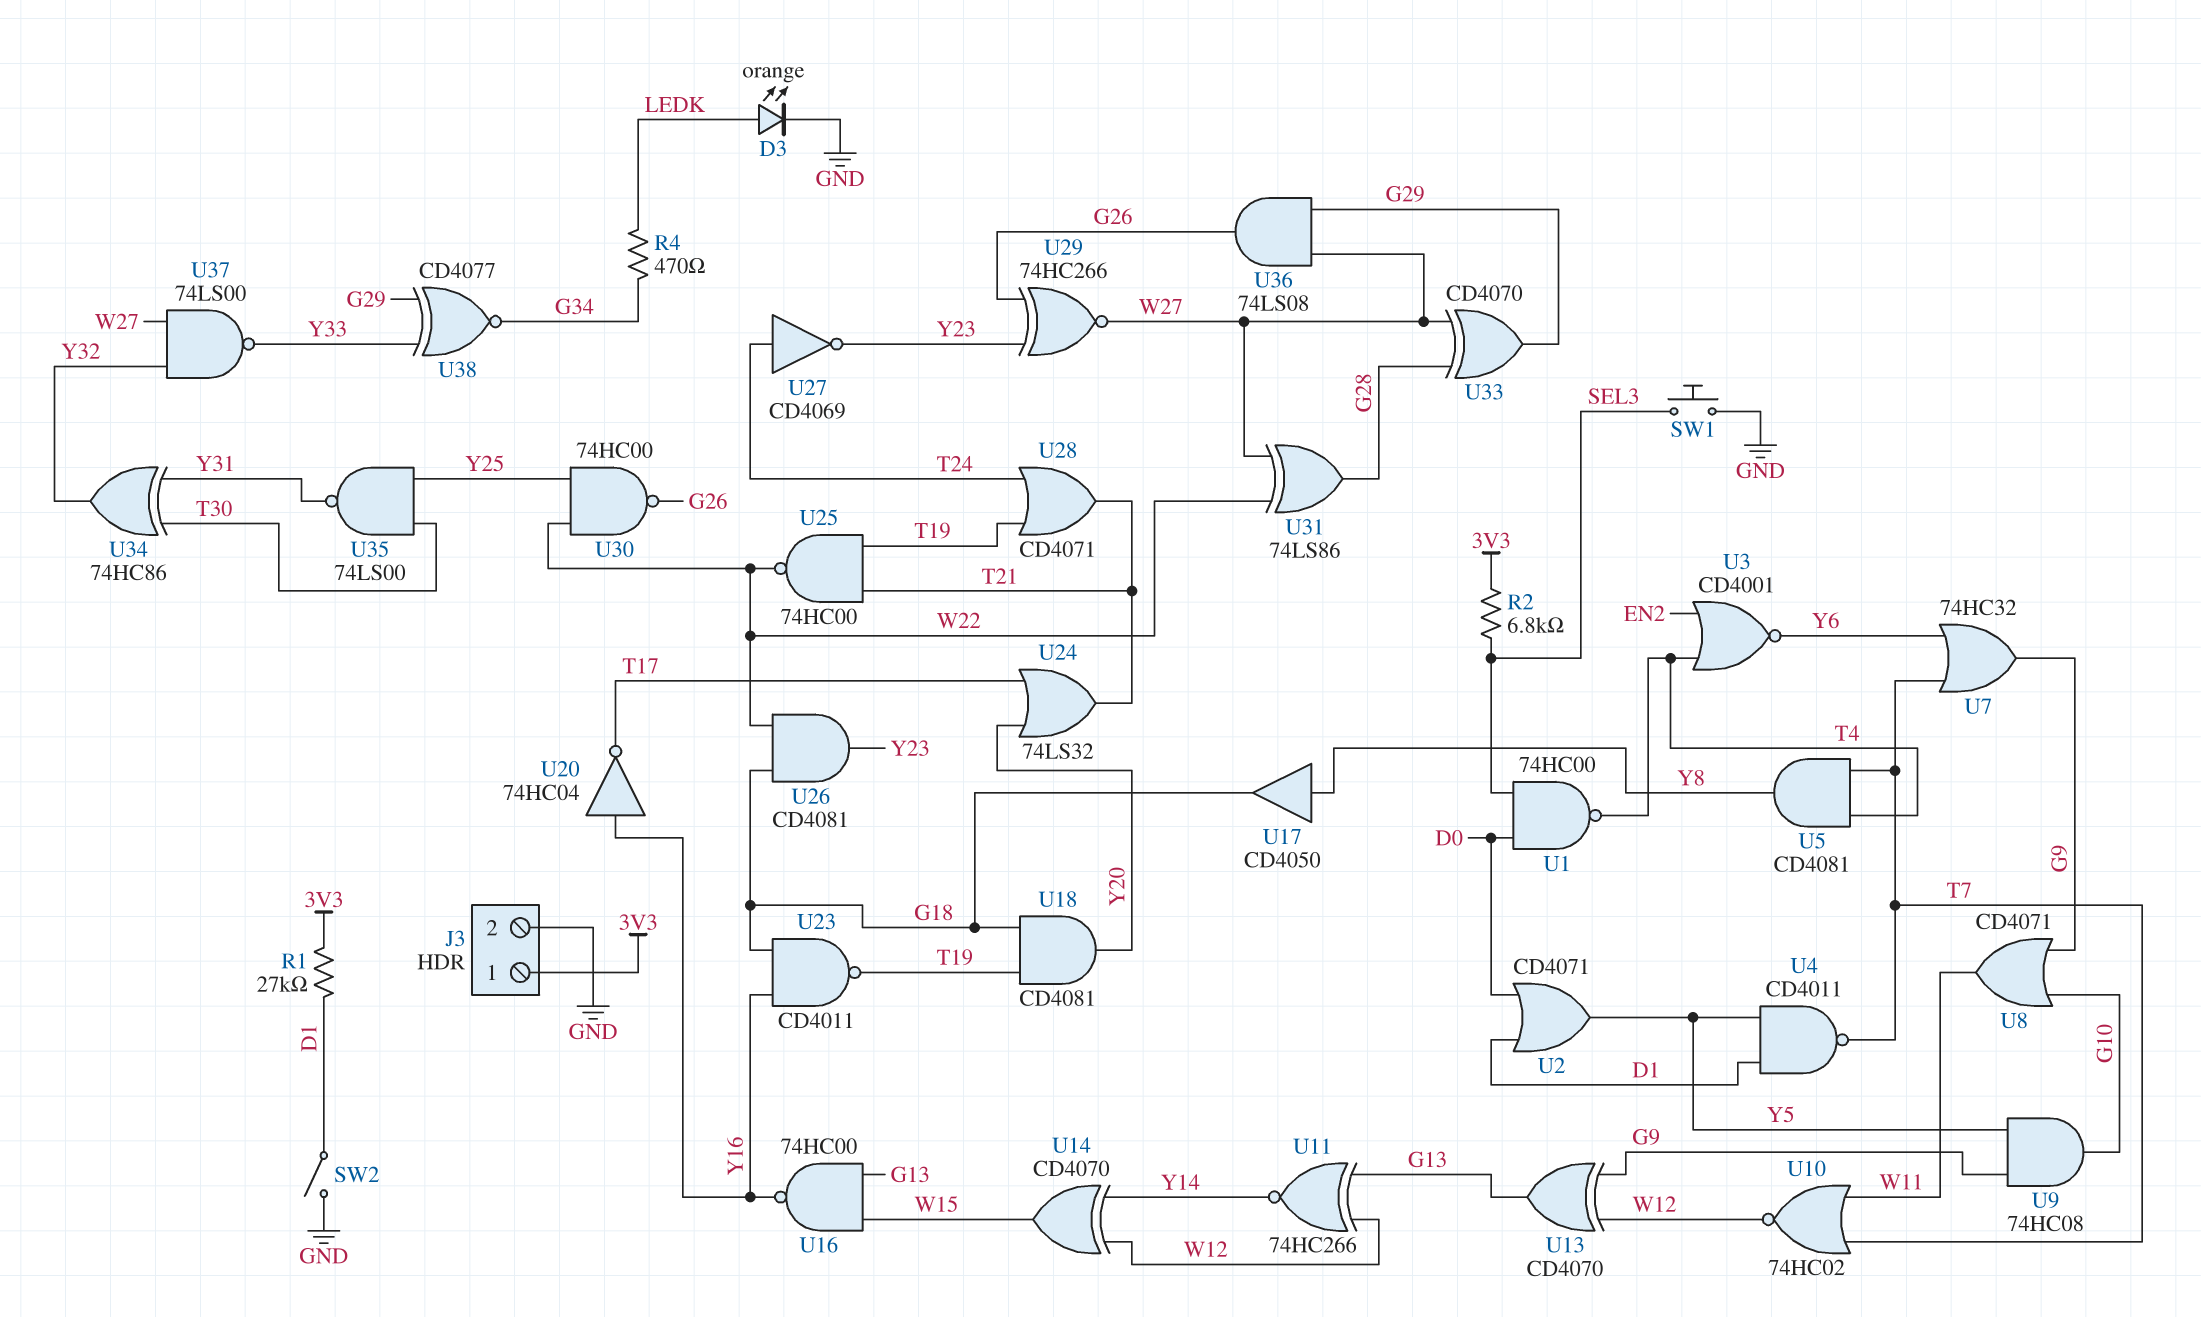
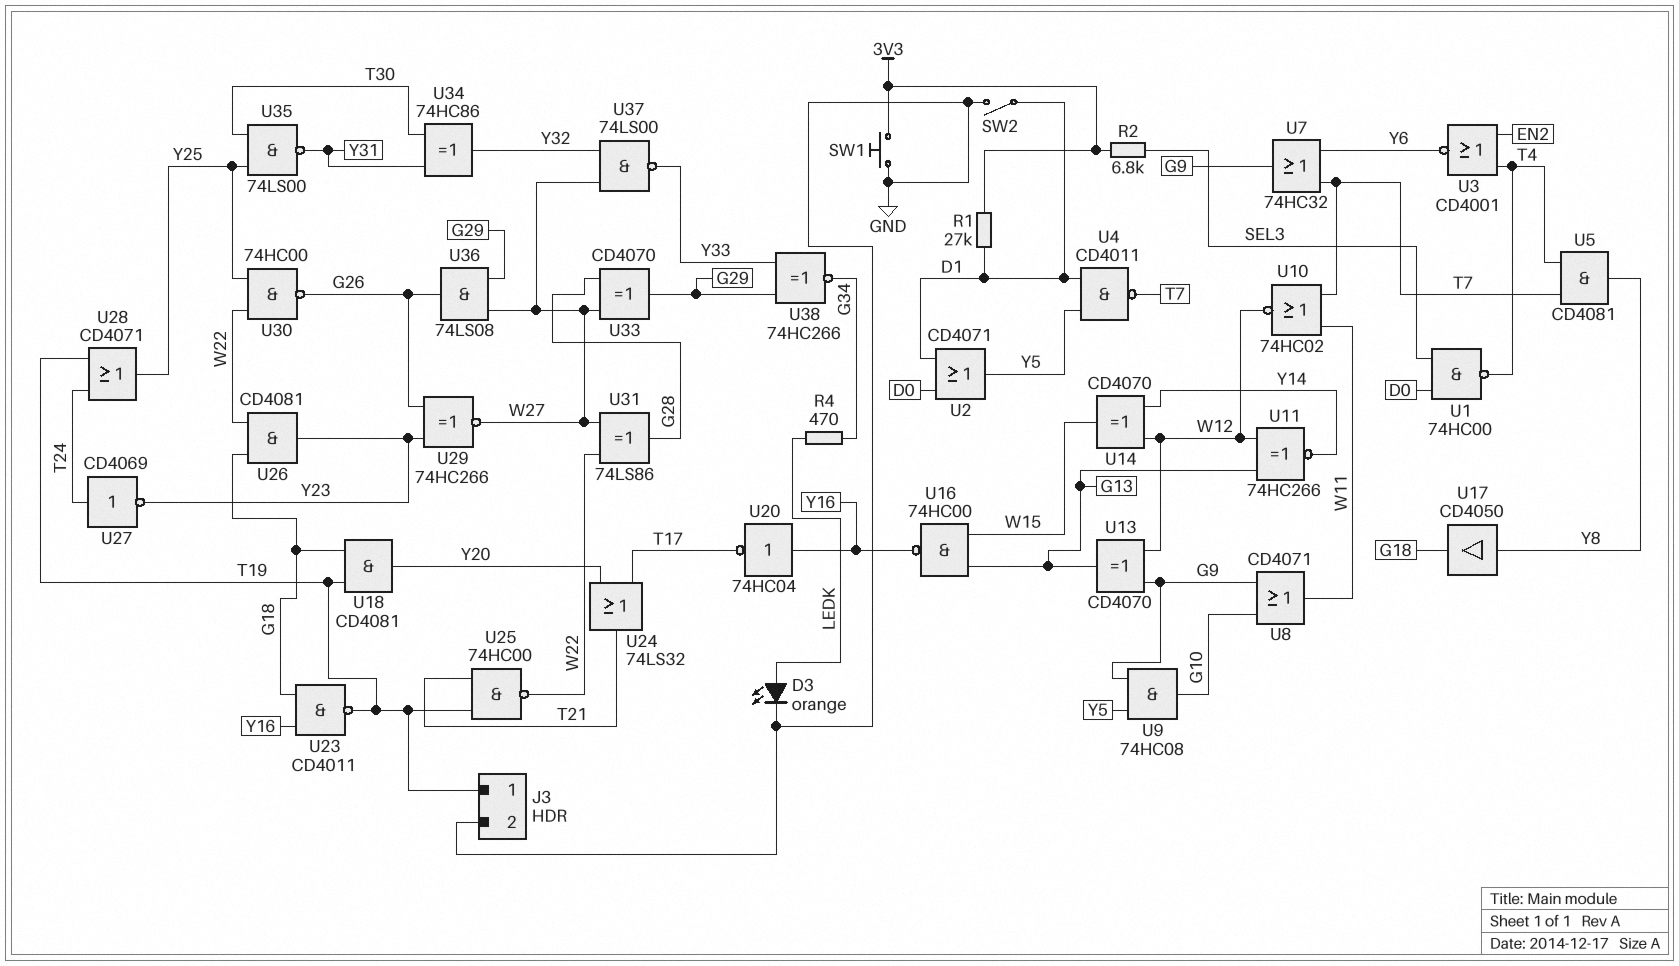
J3 pin 1: 3V3 -> T19
SW1: button (GND, SEL3) -> button (3V3, GND)
U28: OR CD4071 (in T19, in T24, out T21) -> OR CD4071 (in T19, in T24, out Y25)
U38: XNOR CD4077 (in G29, in Y33, out G34) -> XNOR 74HC266 (in G29, in Y33, out G34)

